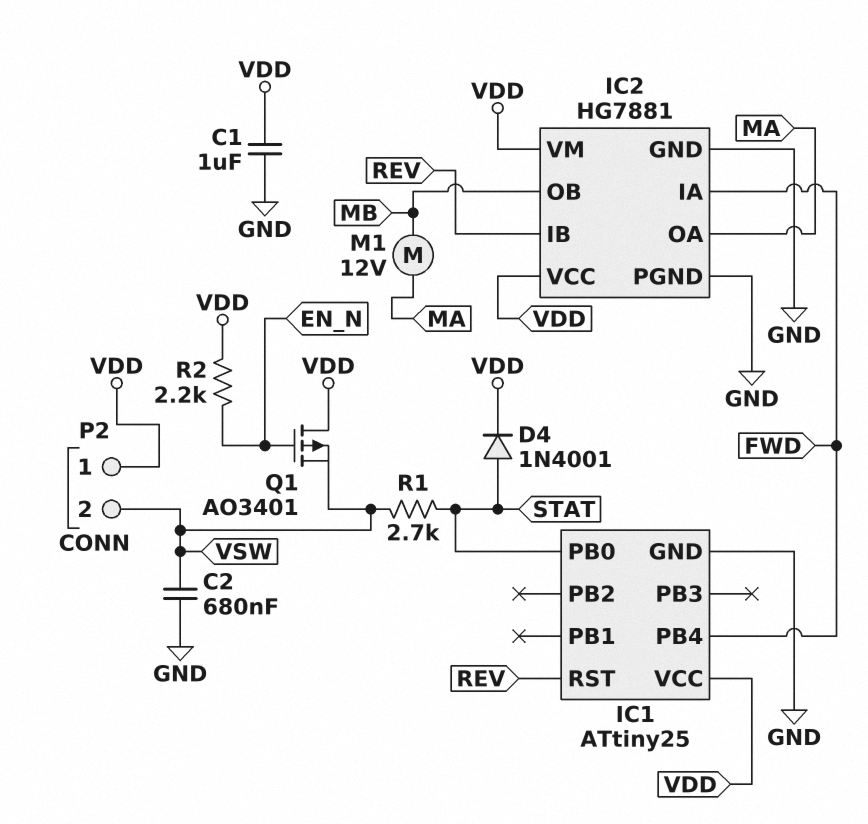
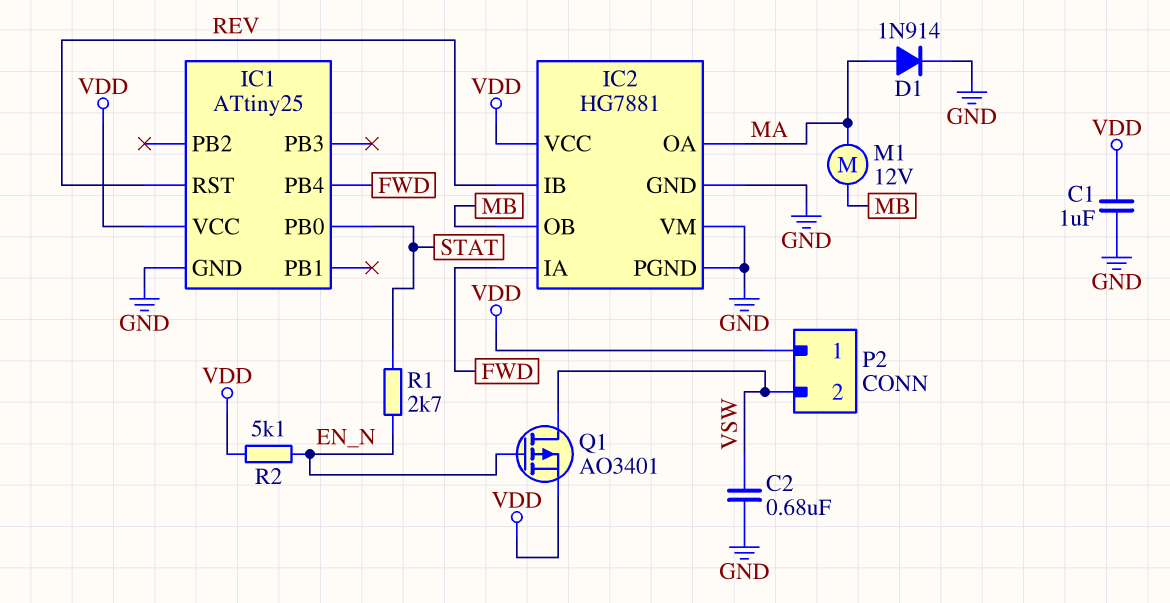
D1: none -> diode 1N914 (A MA, K GND)
D4: diode 1N4001 (A STAT, K VDD) -> none
IC2 pin VM: VDD -> GND
Q1: PMOS AO3401 (G EN_N, D VDD, S VSW) -> PMOS AO3401 (G EN_N, D VSW, S VDD)
R1: 2.7k (STAT, VSW) -> 2.7k (EN_N, STAT)
R2: 2.2k (EN_N, VDD) -> 5.1k (EN_N, VDD)

